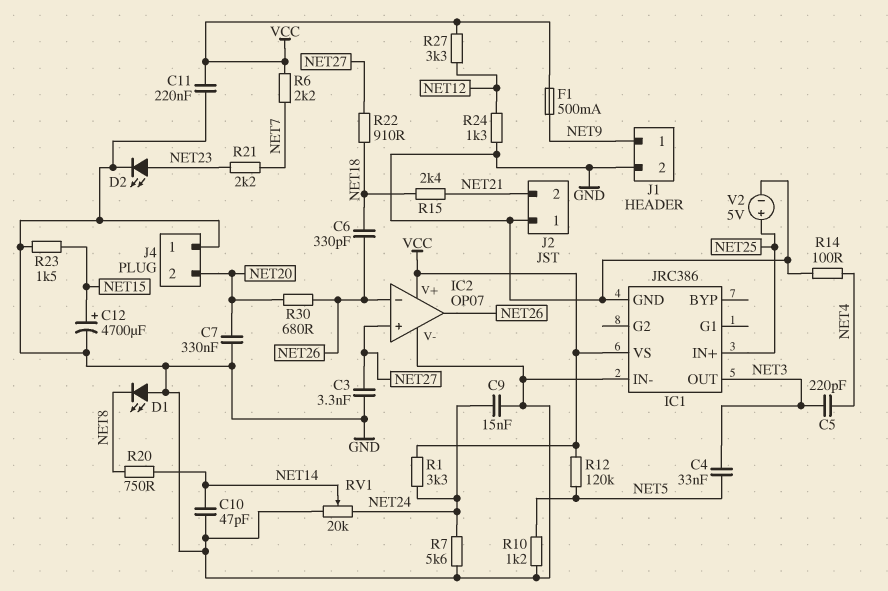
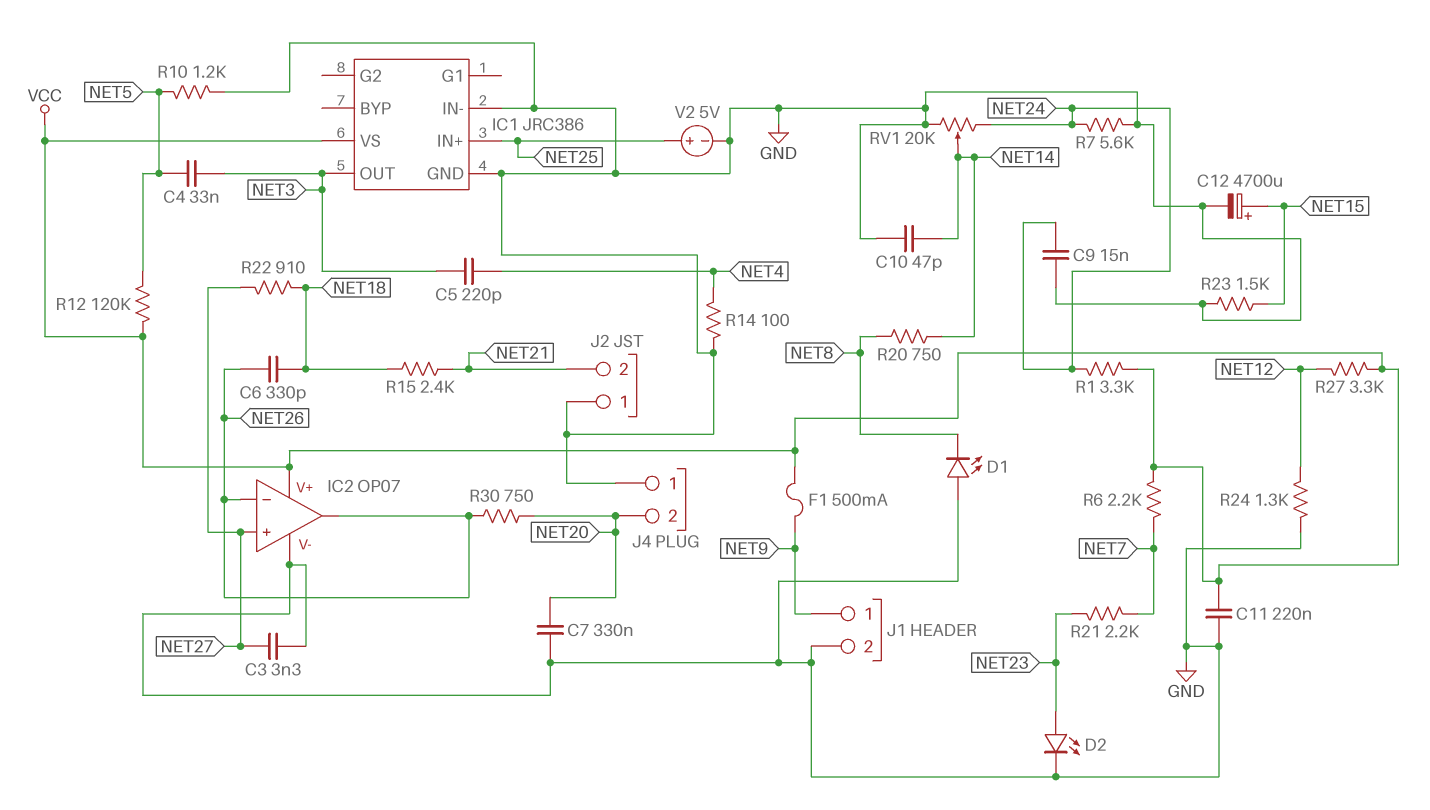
R30: 680 (NET20, NET26) -> 750 (NET20, NET26)

